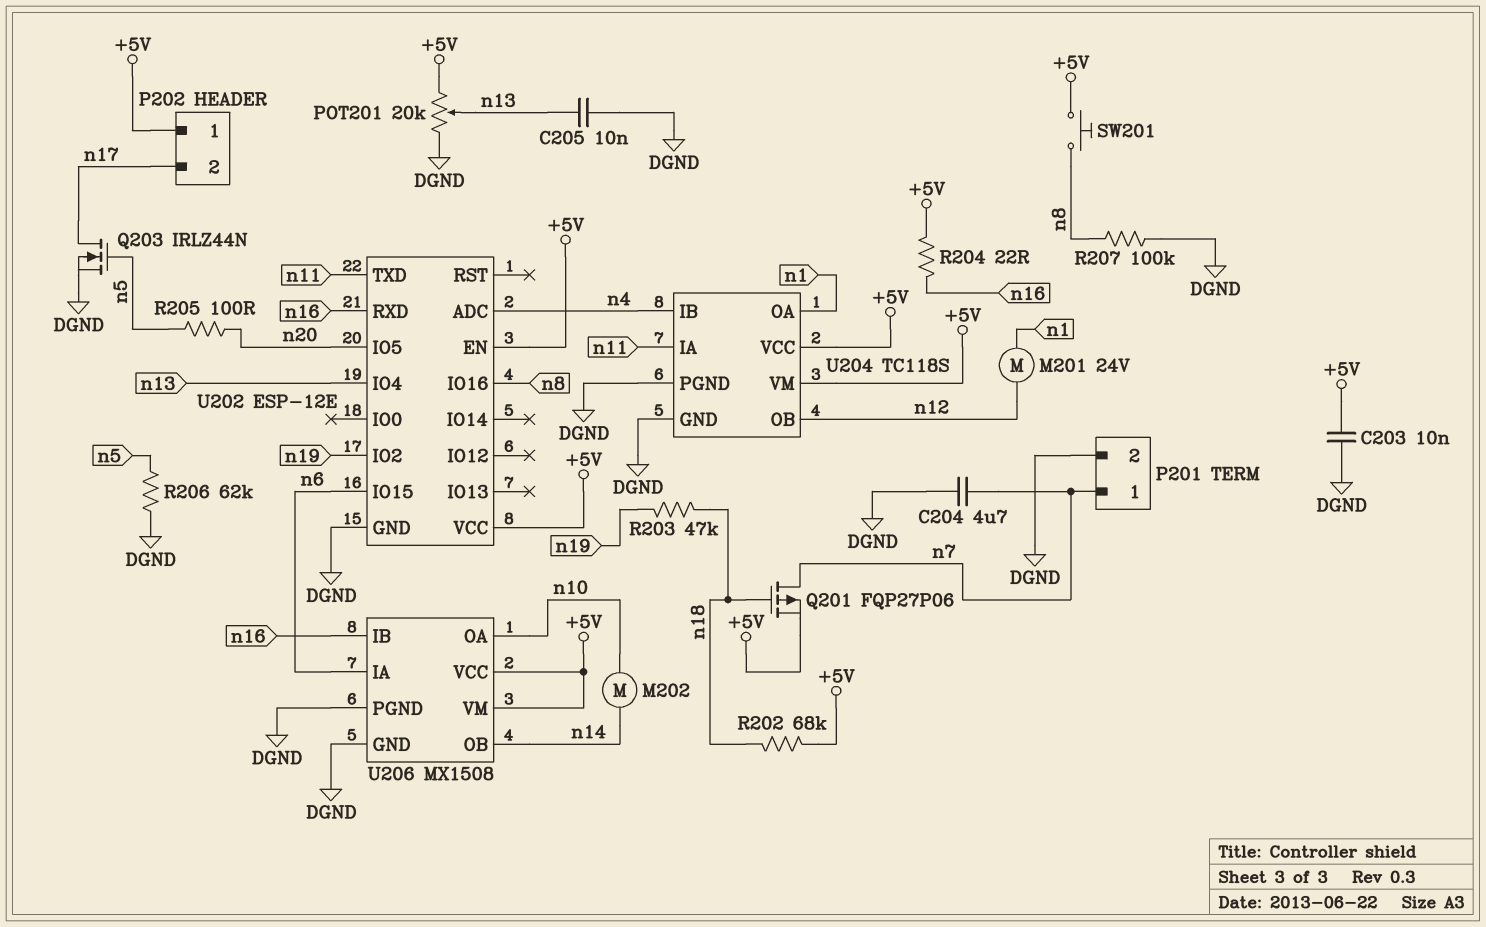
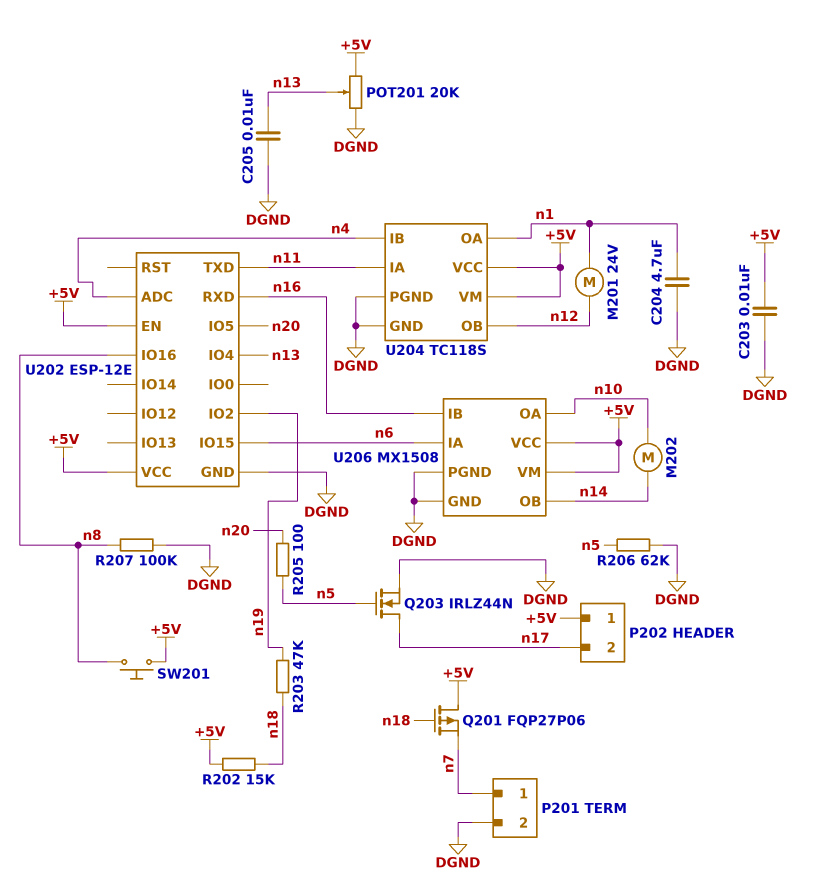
C204: 4.7uF (DGND, n7) -> 4.7uF (DGND, n1)
Q201: PMOS FQP27P06 (G n18, D n7, S +5V) -> PMOS FQP27P06 (G n18, D +5V, S n7)
R202: 68k (+5V, n18) -> 15k (+5V, n18)
R204: 22 (+5V, n16) -> none

